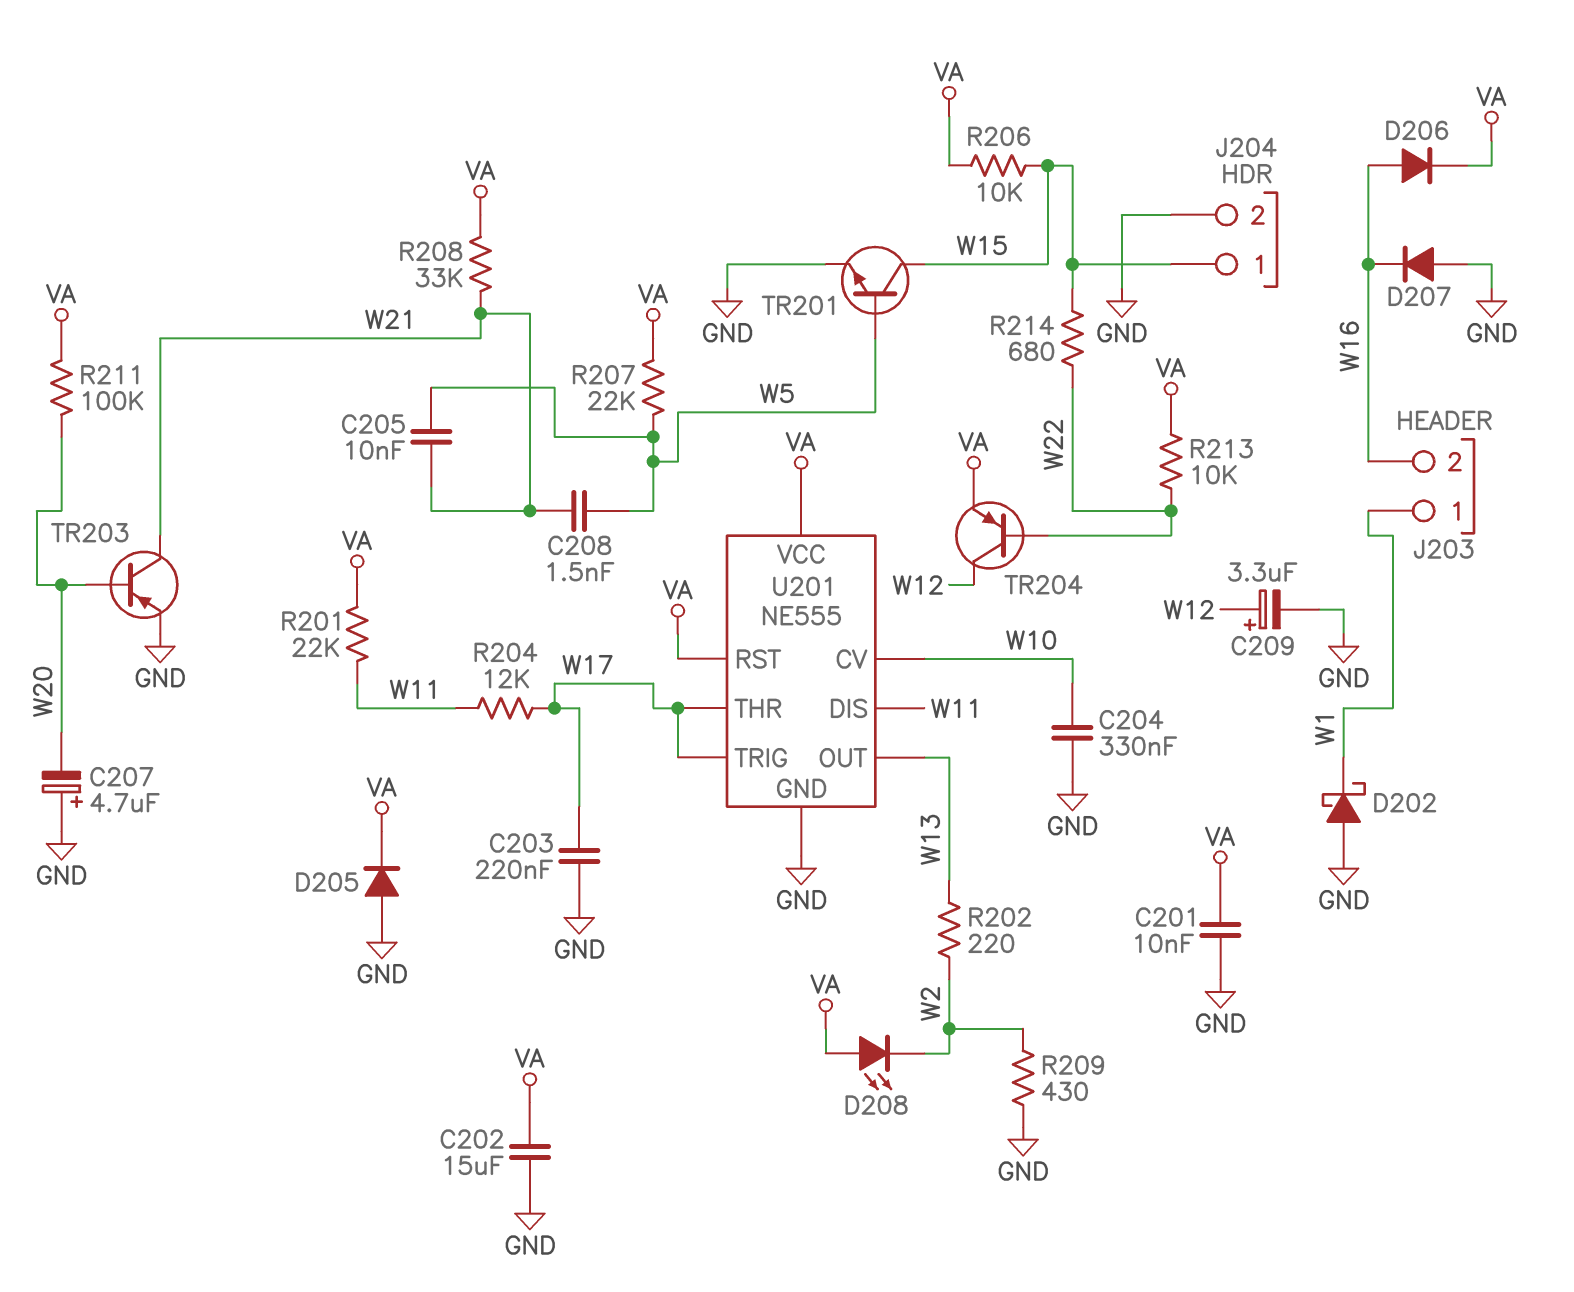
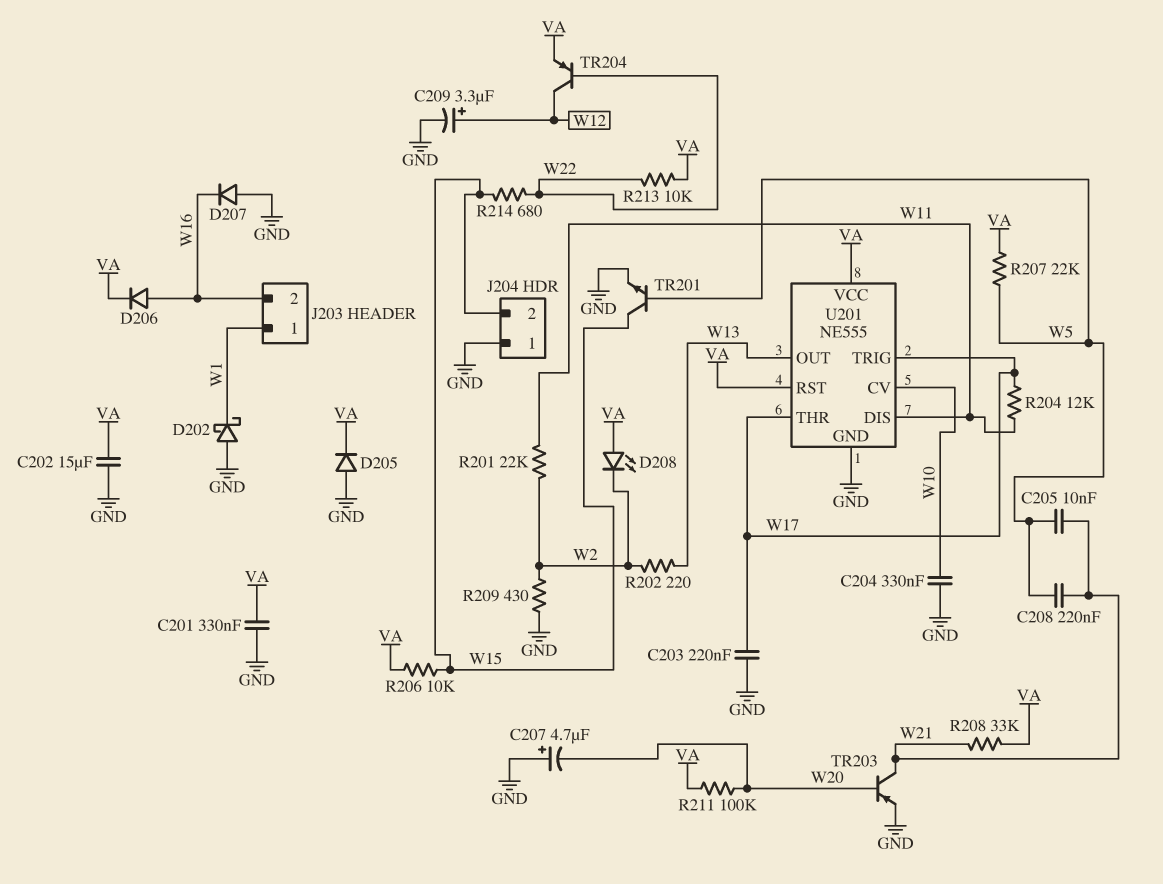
C201: 10nF (GND, VA) -> 330nF (GND, VA)
C208: 1.5nF (W5, W21) -> 220nF (W5, W21)
J204 pin 1: W15 -> GND
J204 pin 2: GND -> W15
R201: 22k (VA, W11) -> 22k (W2, W11)

